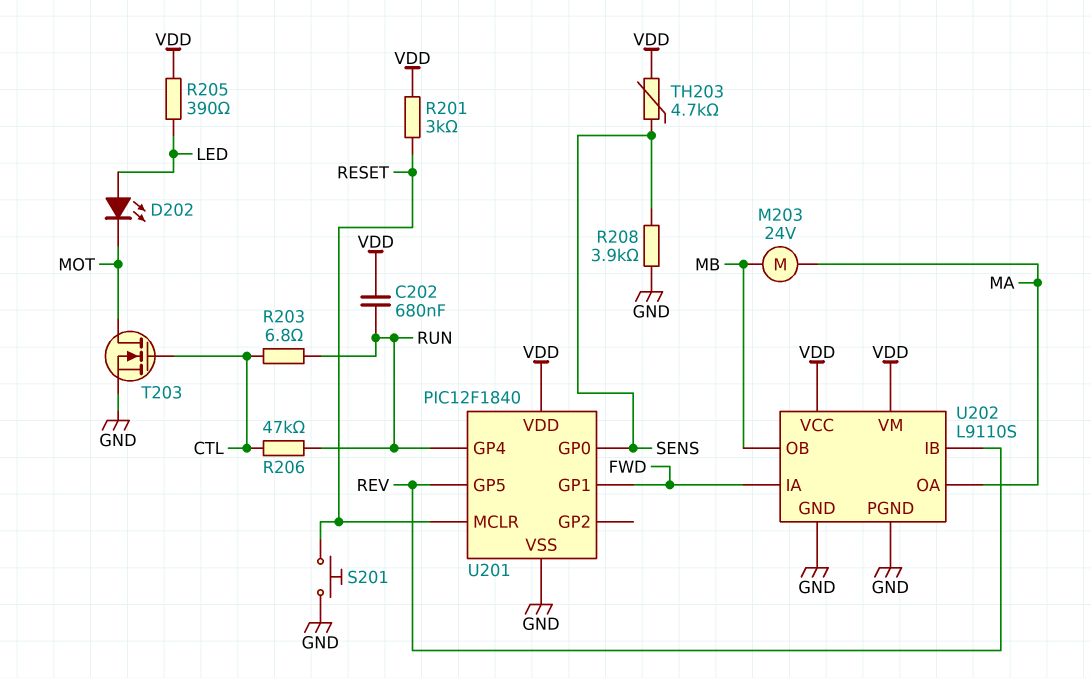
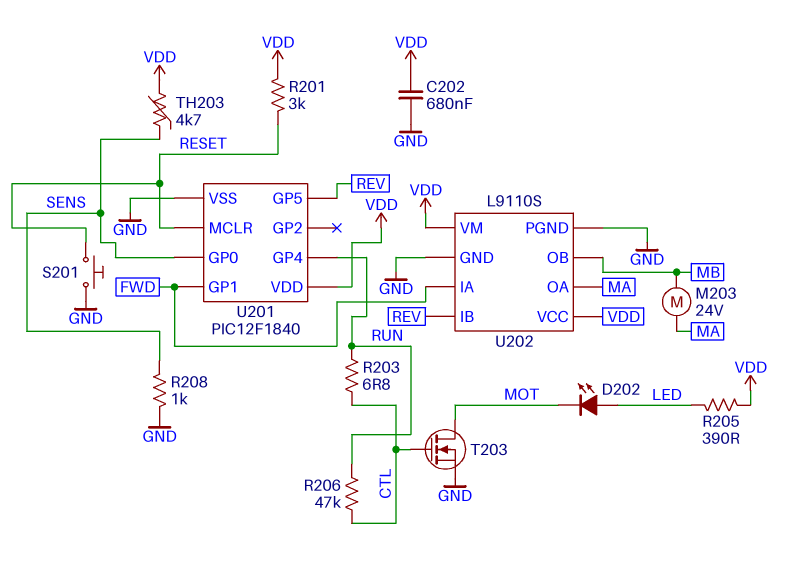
C202: 680nF (RUN, VDD) -> 680nF (GND, VDD)
R208: 3.9k (GND, SENS) -> 1k (GND, SENS)

